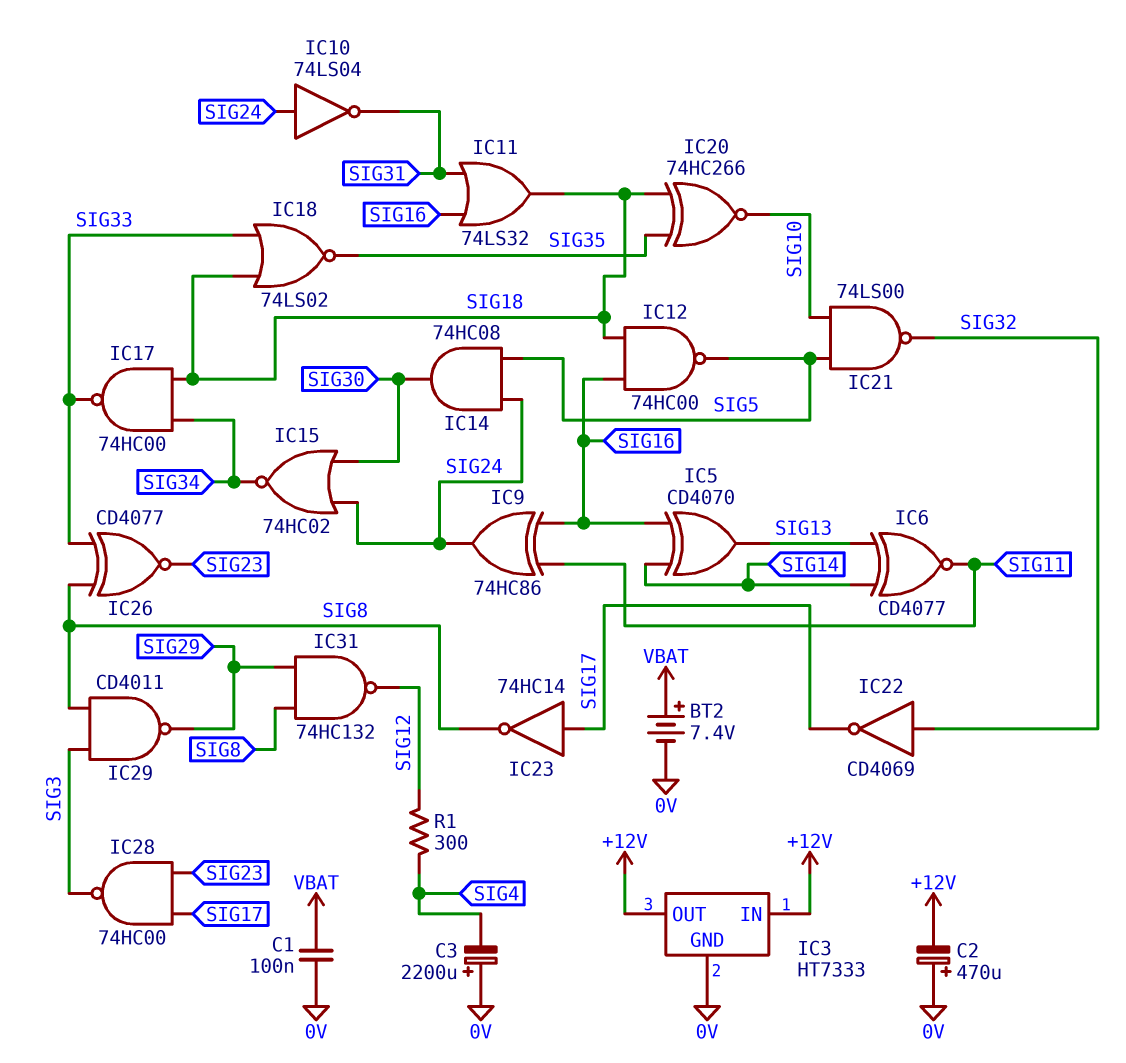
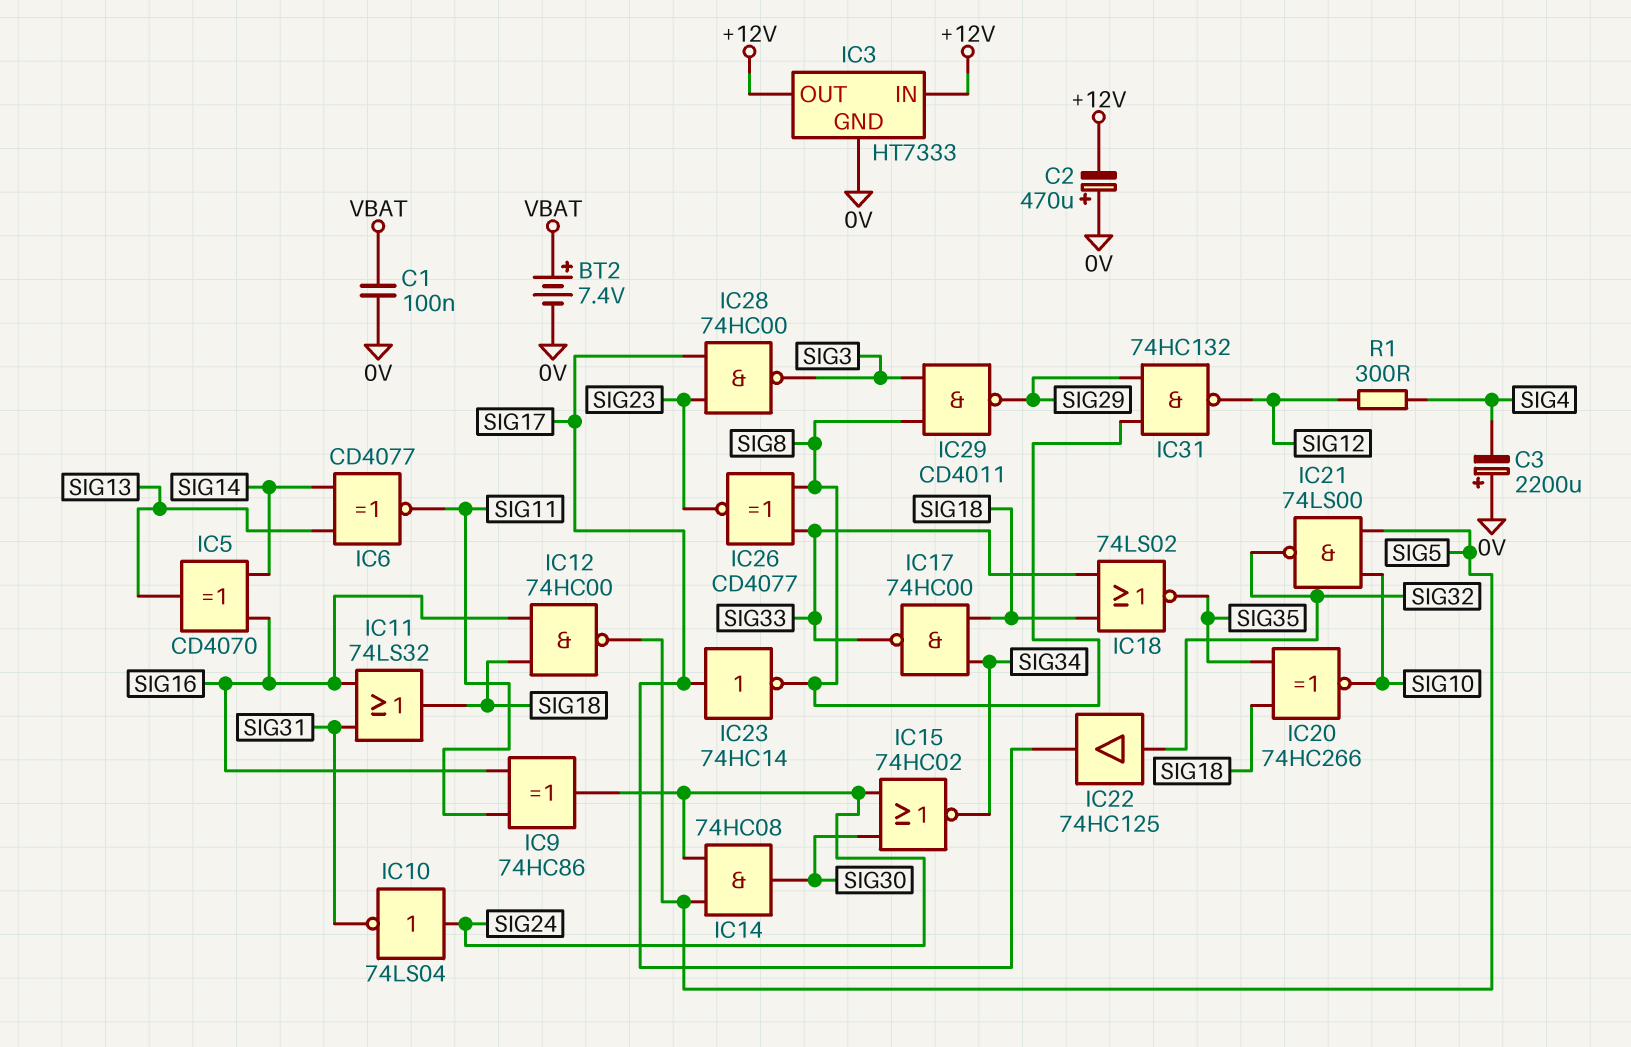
IC22: NOT CD4069 (in SIG32, out SIG17) -> buffer 74HC125 (in SIG32, out SIG17)

